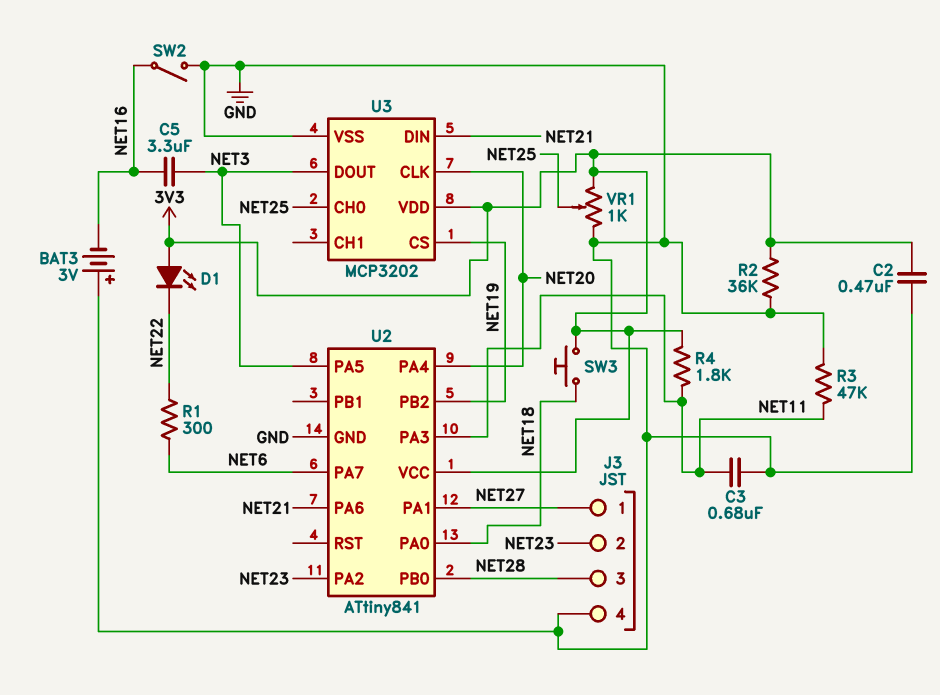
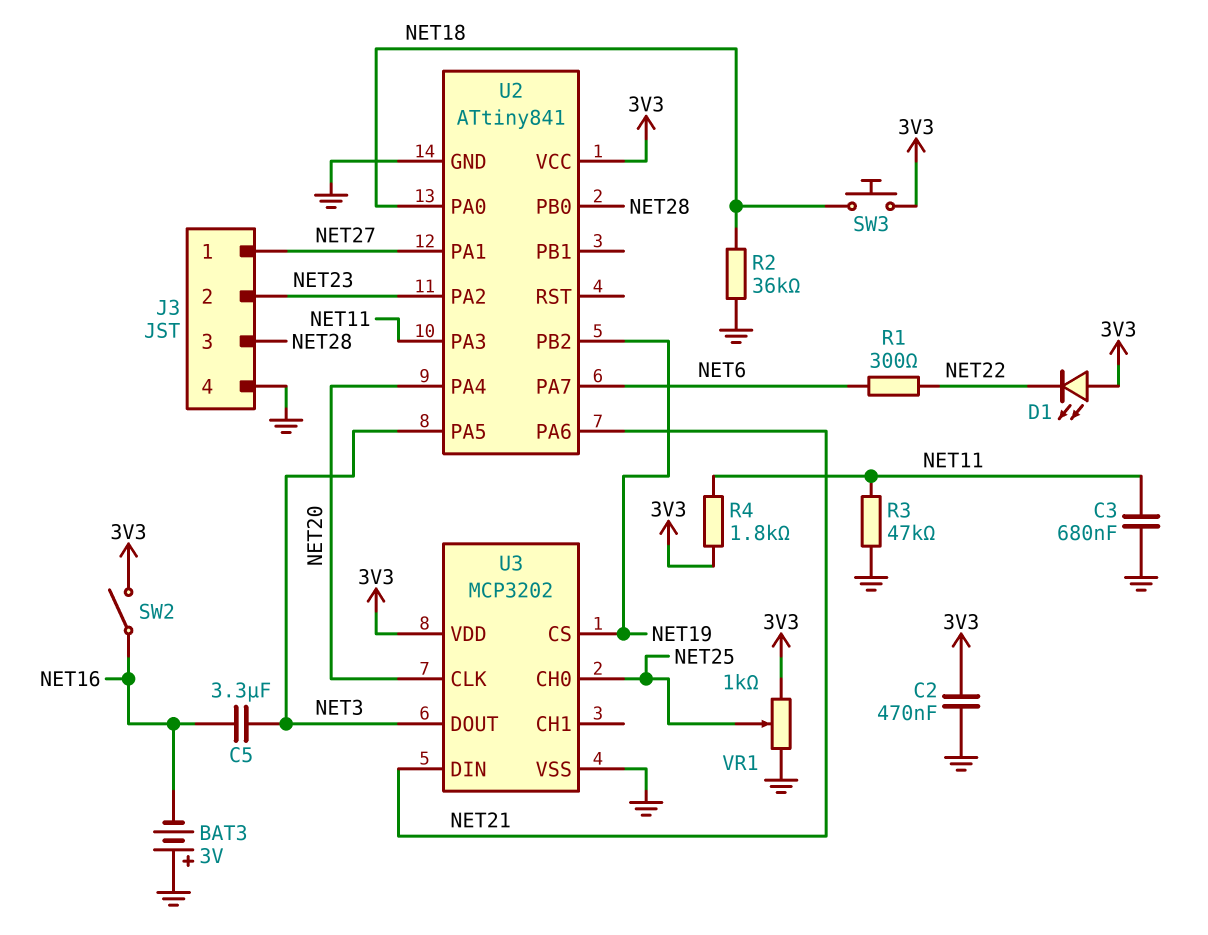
R2: 36k (3V3, GND) -> 36k (GND, NET18)
SW2: switch (GND, NET16) -> switch (3V3, NET16)

